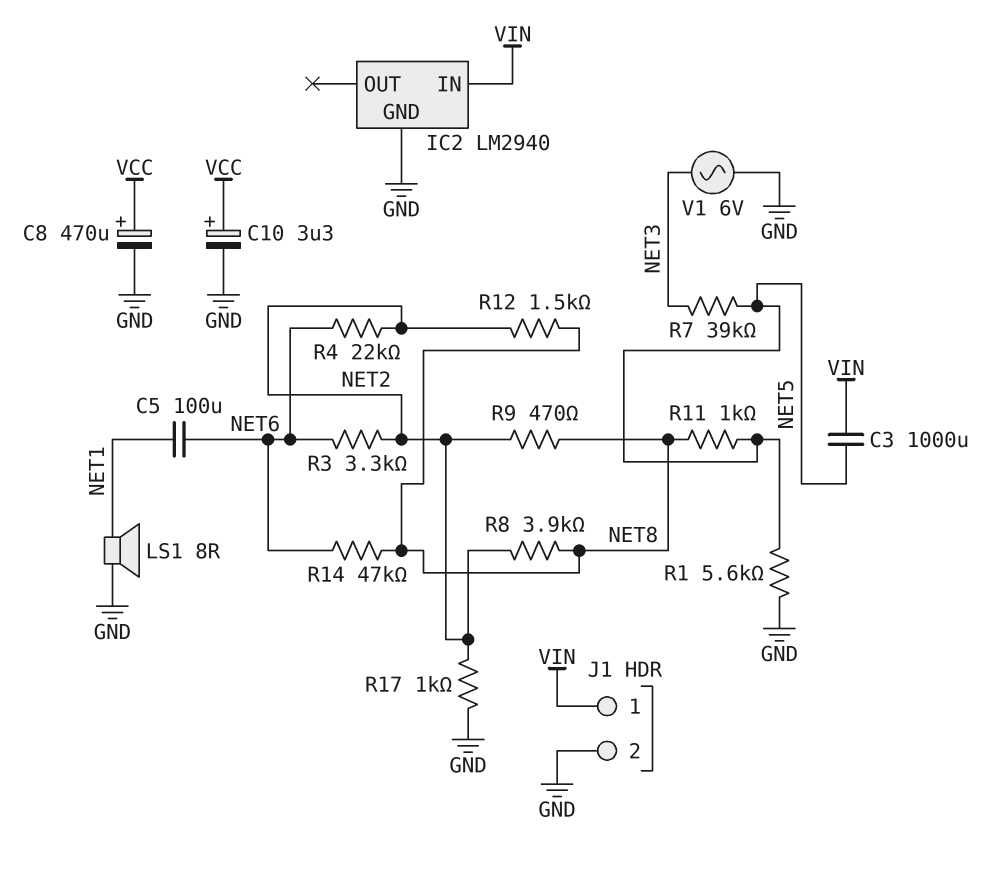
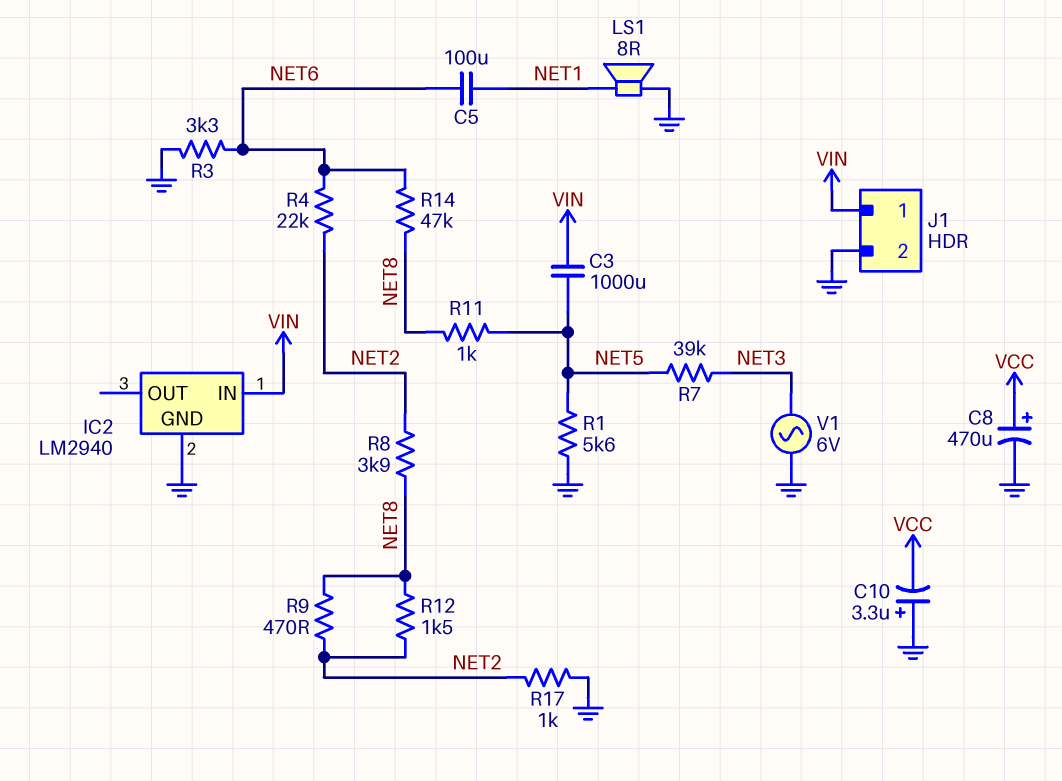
C10: 3.3uF (plus VCC, minus GND) -> 3.3uF (plus GND, minus VCC)
R3: 3.3k (NET2, NET6) -> 3.3k (GND, NET6)

